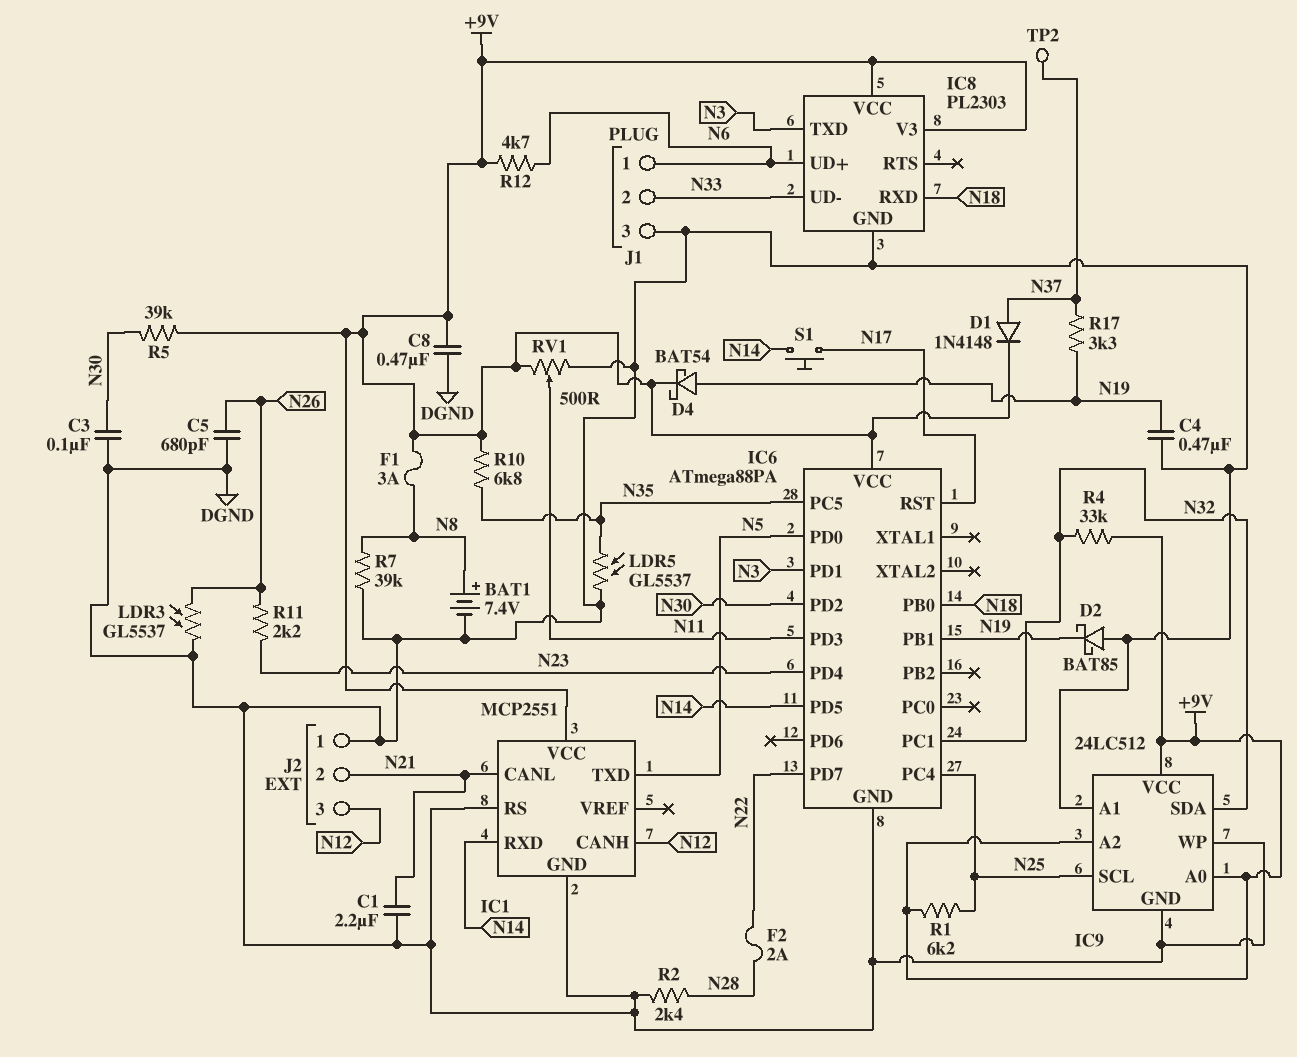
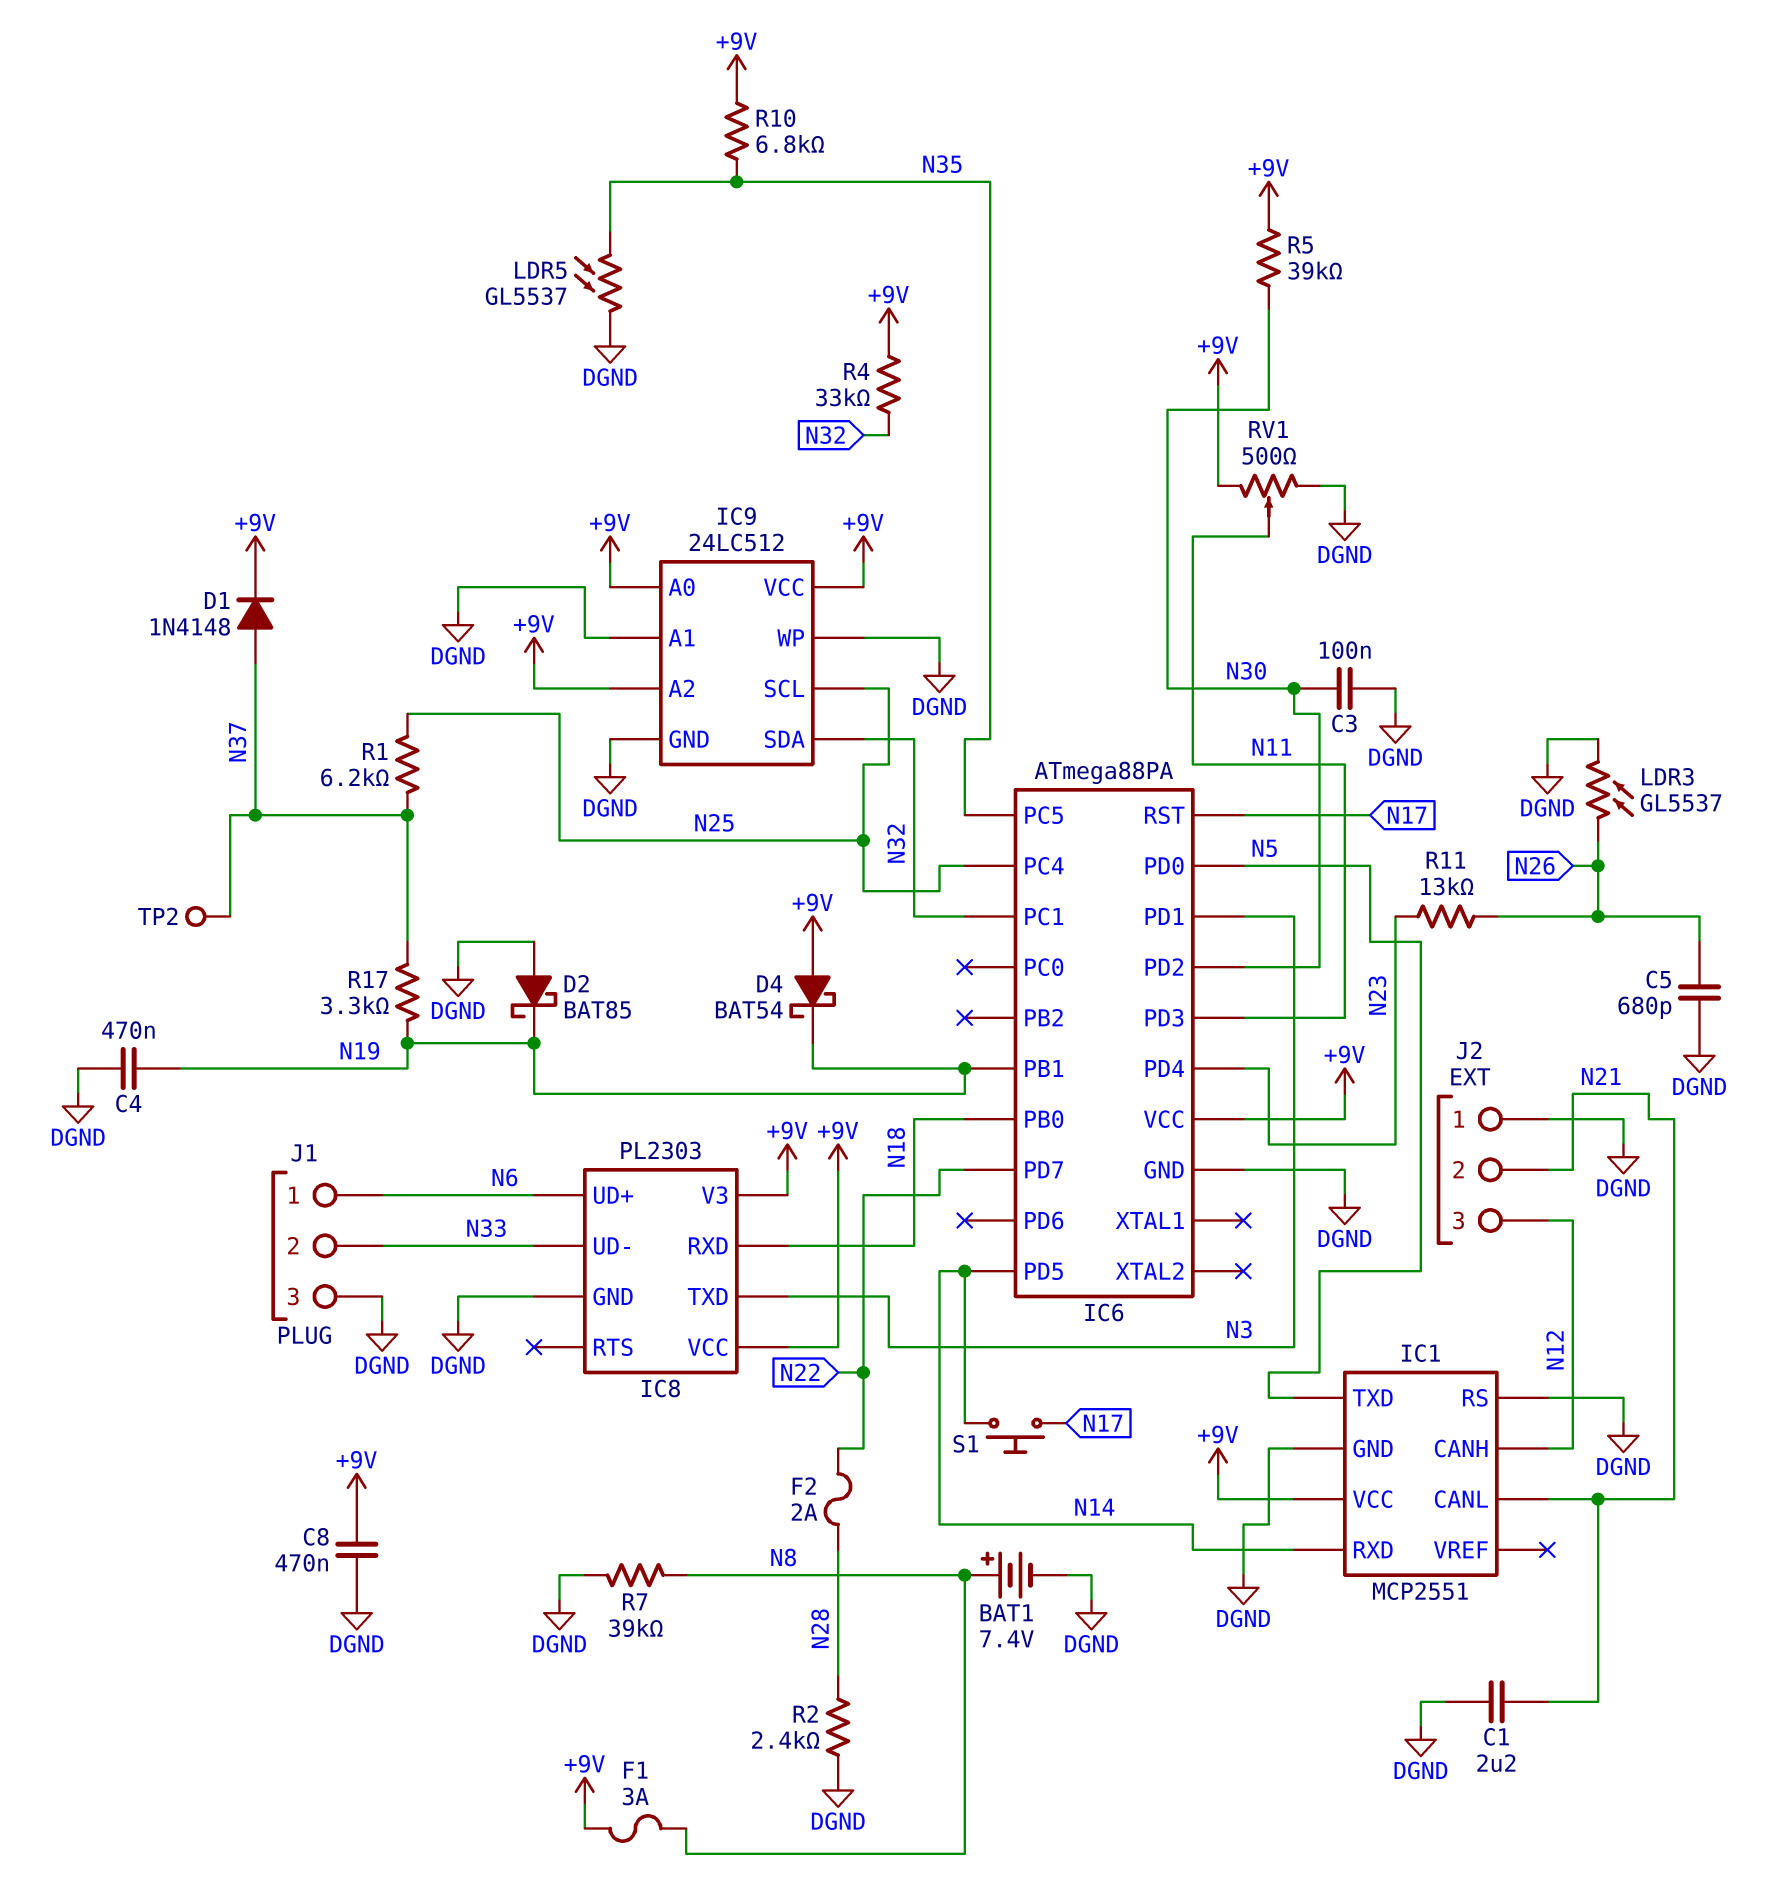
D4: schottky BAT54 (A N19, K +9V) -> schottky BAT54 (A +9V, K N19)
R1: 6.2k (+9V, N25) -> 6.2k (N25, N37)
R11: 2.2k (N23, N26) -> 13k (N23, N26)
R12: 4.7k (+9V, N6) -> none

